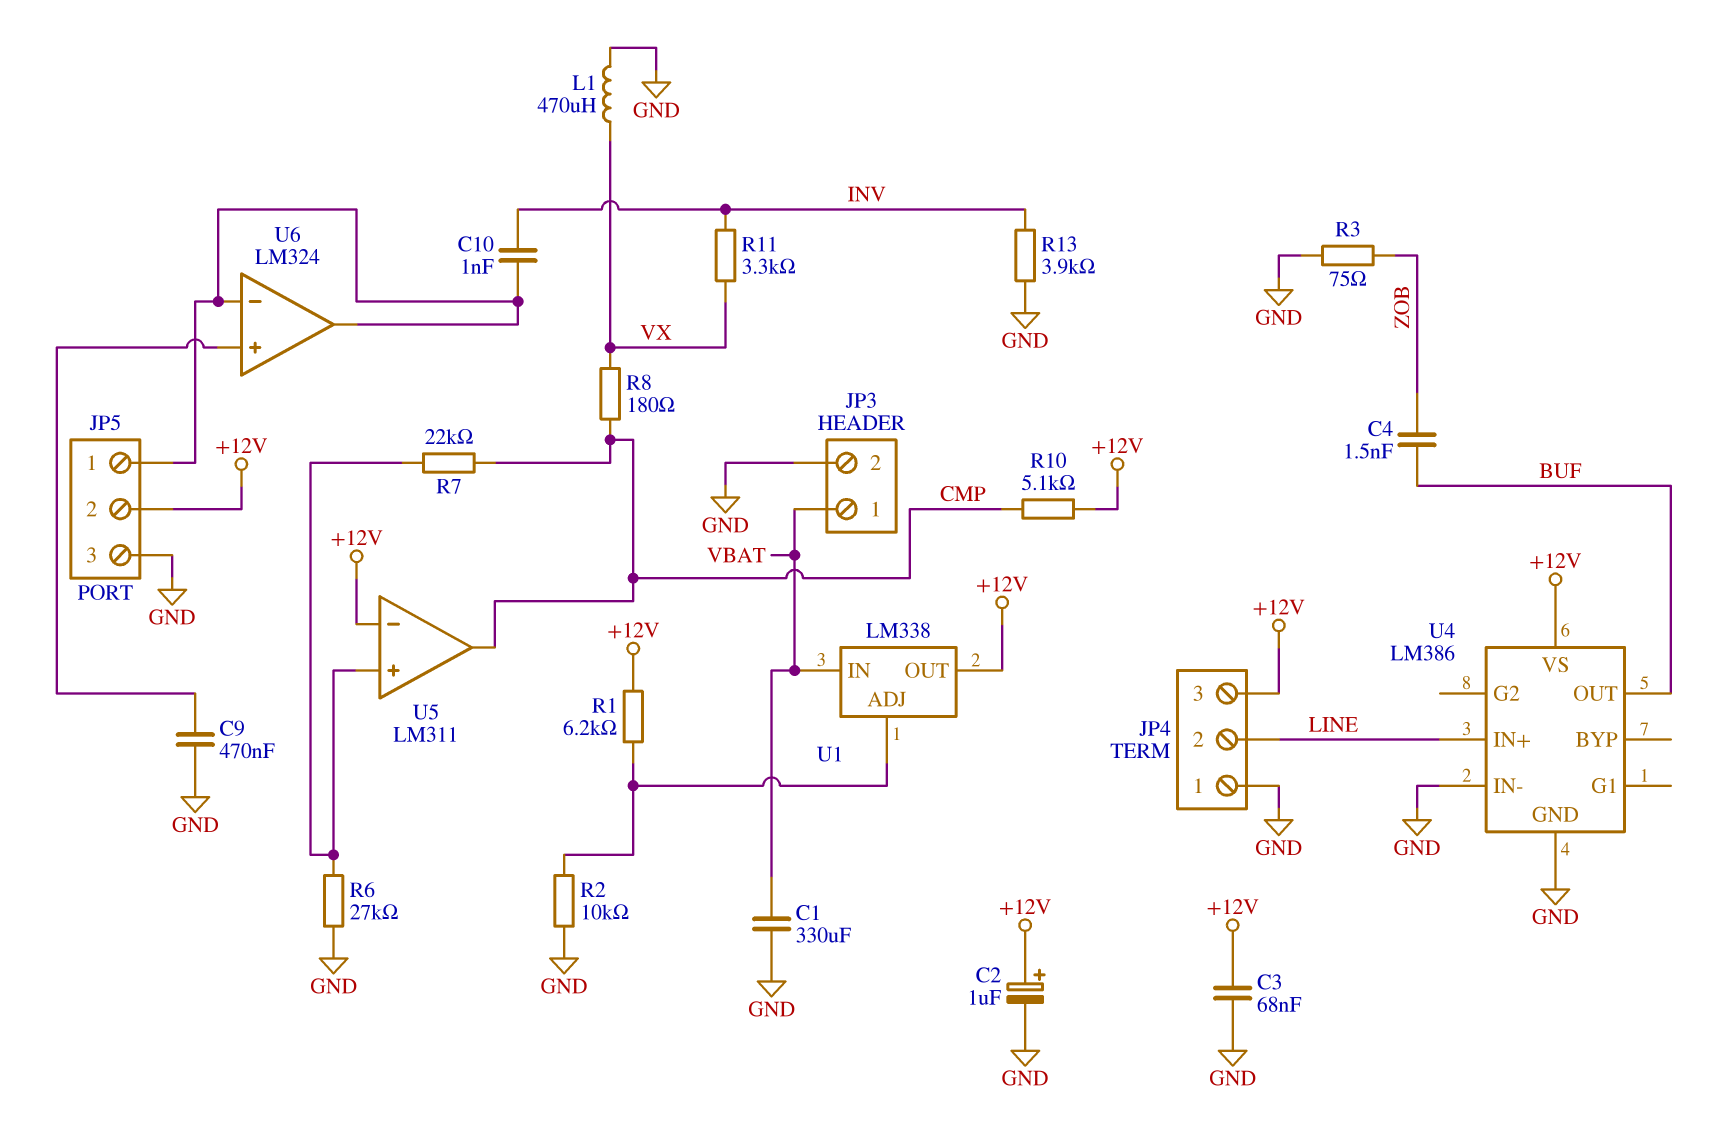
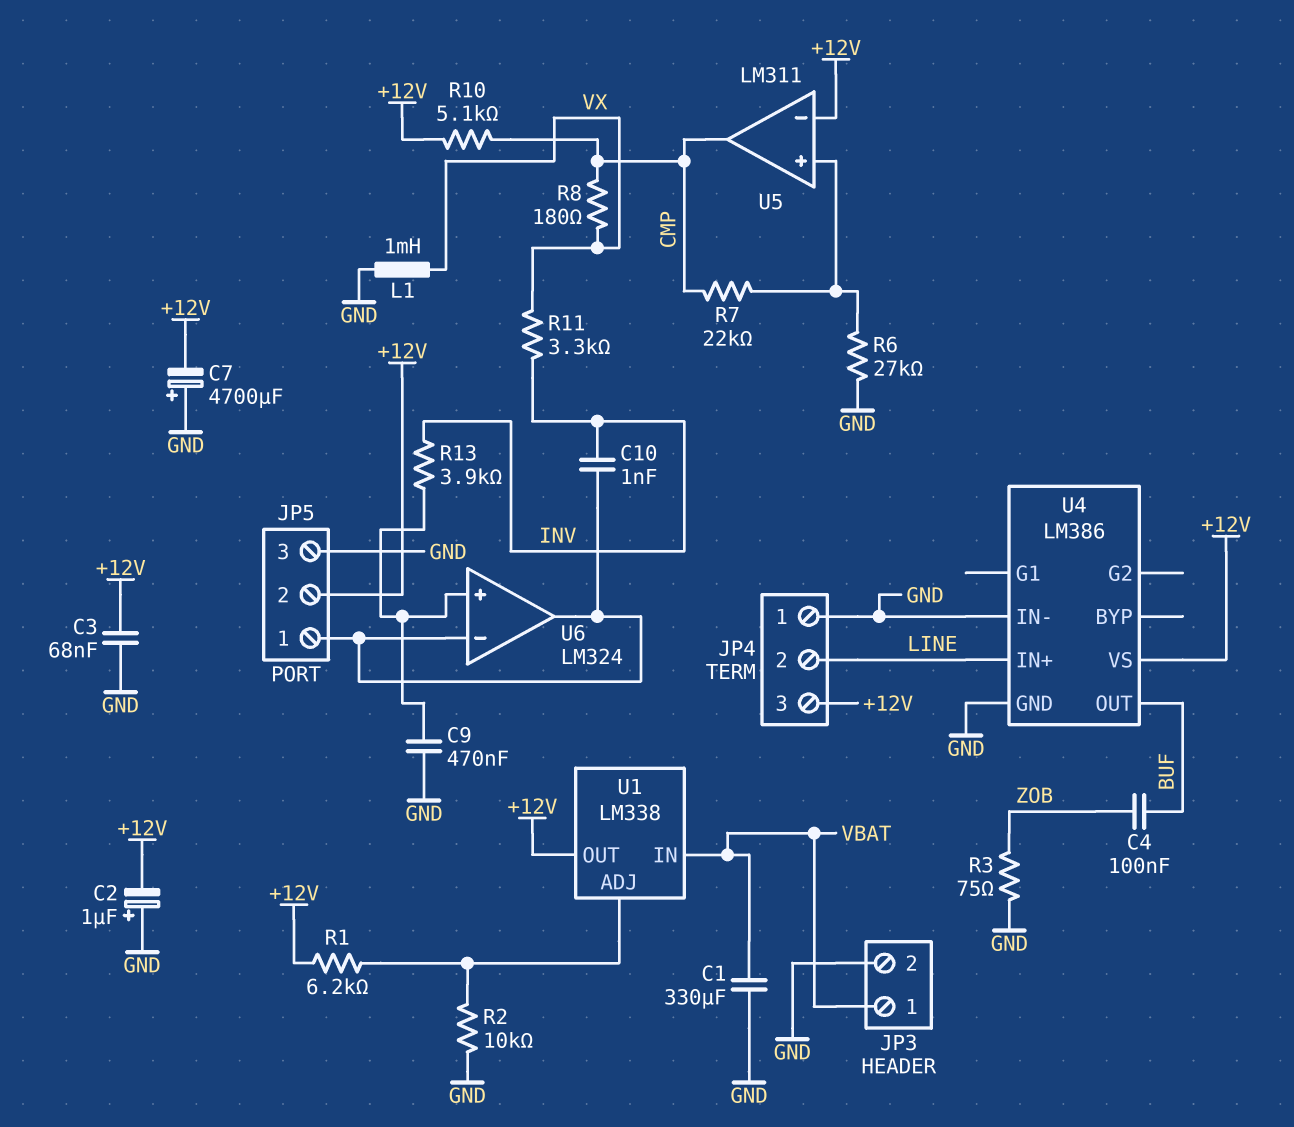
C2: 1uF (plus +12V, minus GND) -> 1uF (plus GND, minus +12V)
C4: 1.5nF (BUF, ZOB) -> 100nF (BUF, ZOB)
C7: none -> 4700uF (plus GND, minus +12V)
L1: 470uH (GND, VX) -> 1mH (GND, VX)
R13: 3.9k (GND, INV) -> 3.9k (INV, U6/in+)

